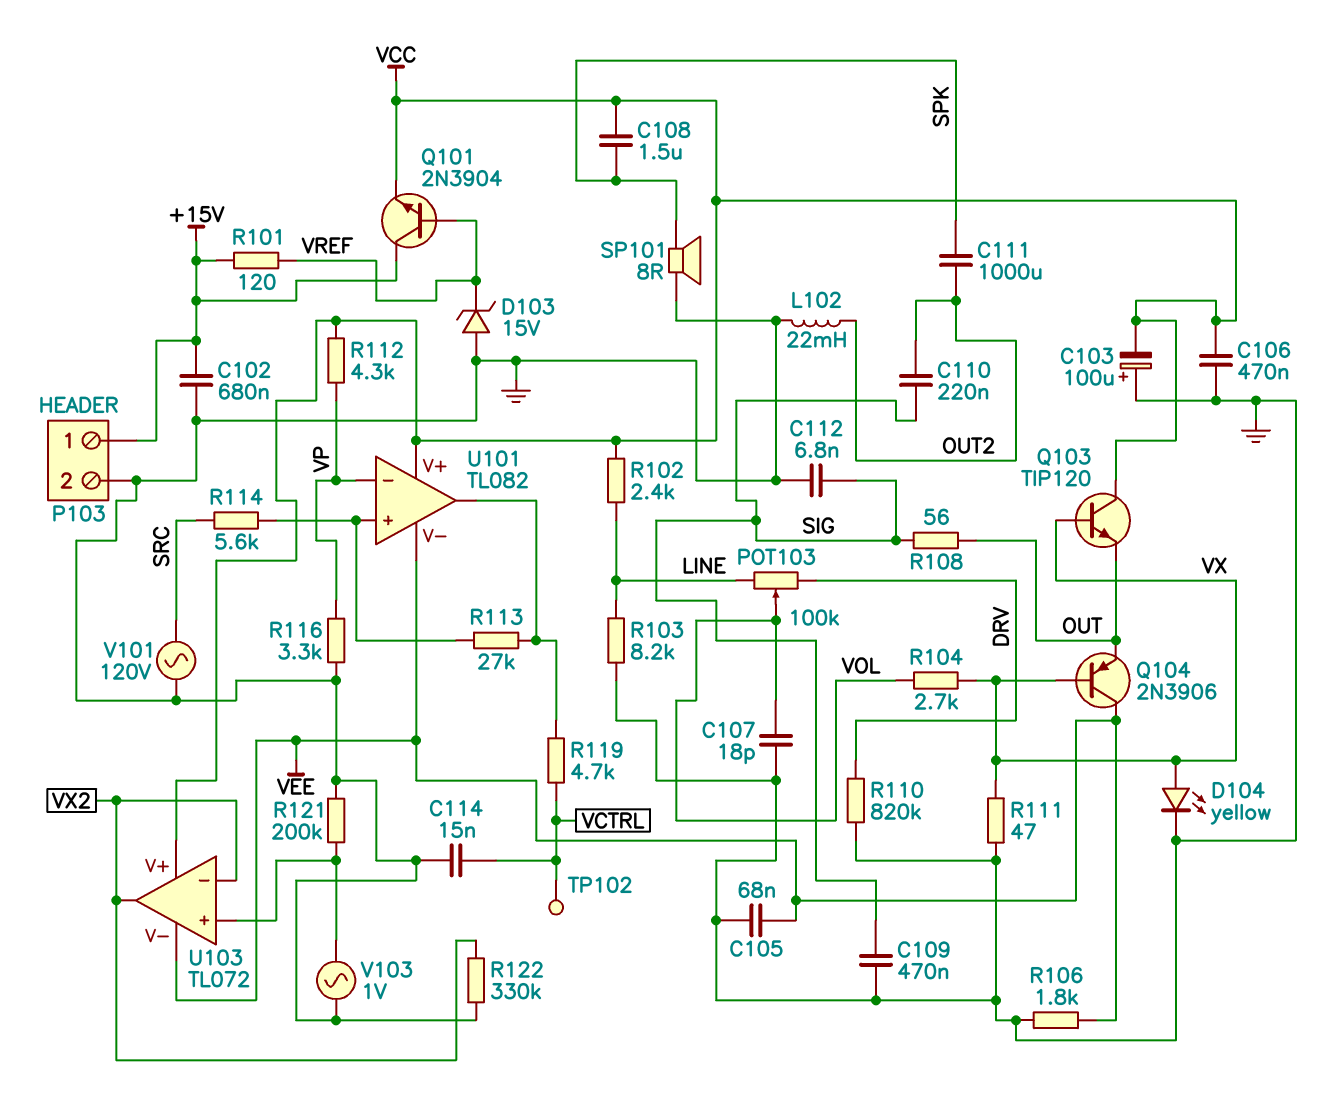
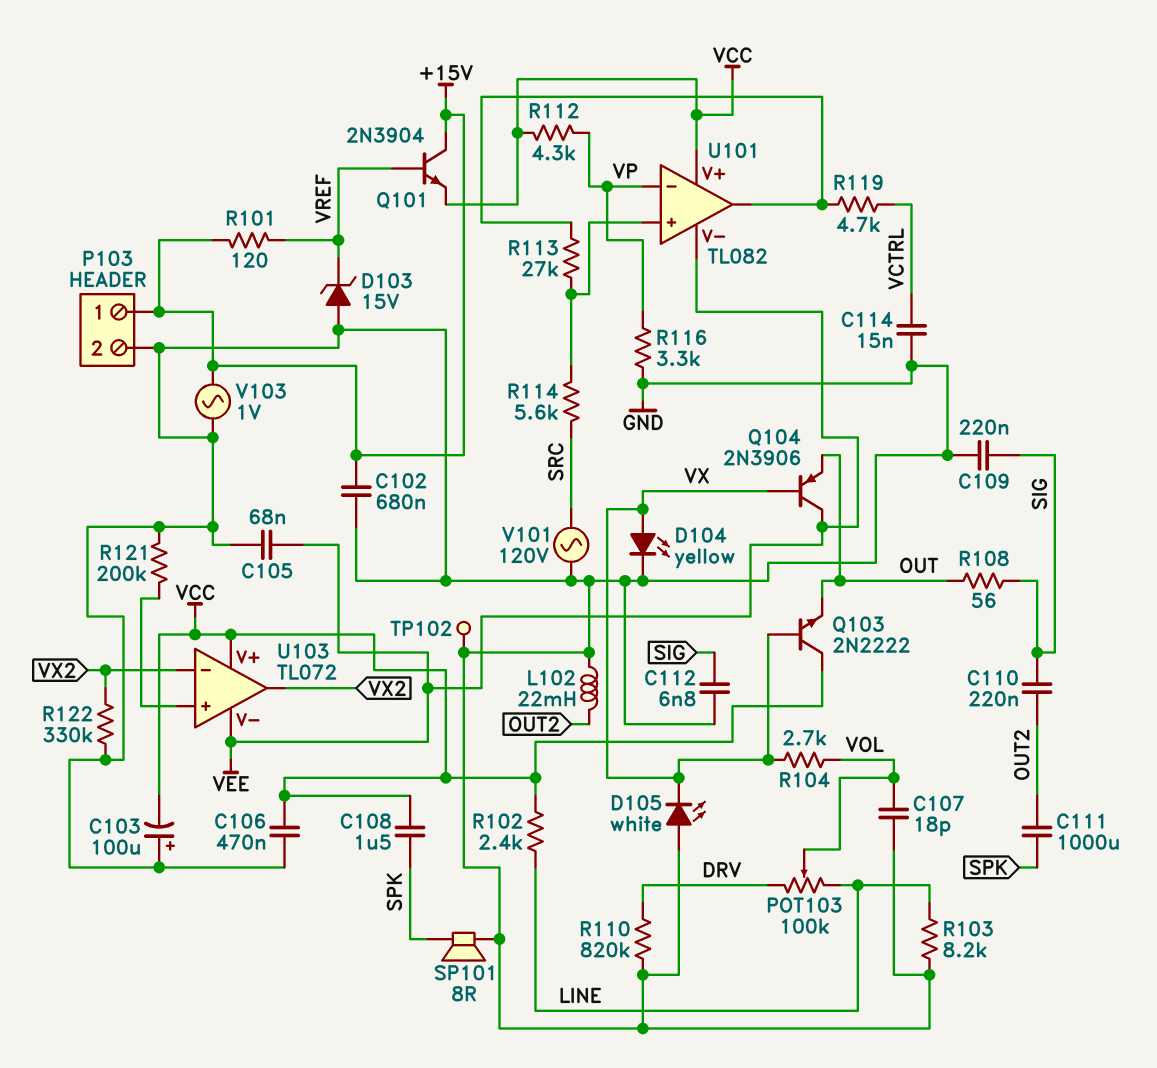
C109: 470nF (GND, SIG) -> 220nF (GND, SIG)
D105: none -> LED white (A GND, K VX)
Q103: NPN TIP120 (B VX, C VCC, E OUT) -> NPN 2N2222 (B VX, C VCC, E OUT)
R106: 1.8k (GND, VEE) -> none
R111: 47 (GND, VX) -> none
TP102: test point (VCTRL) -> test point (GND)
V103: AC 1V (GND, U103/in+) -> AC 1V (+15V, GND)

